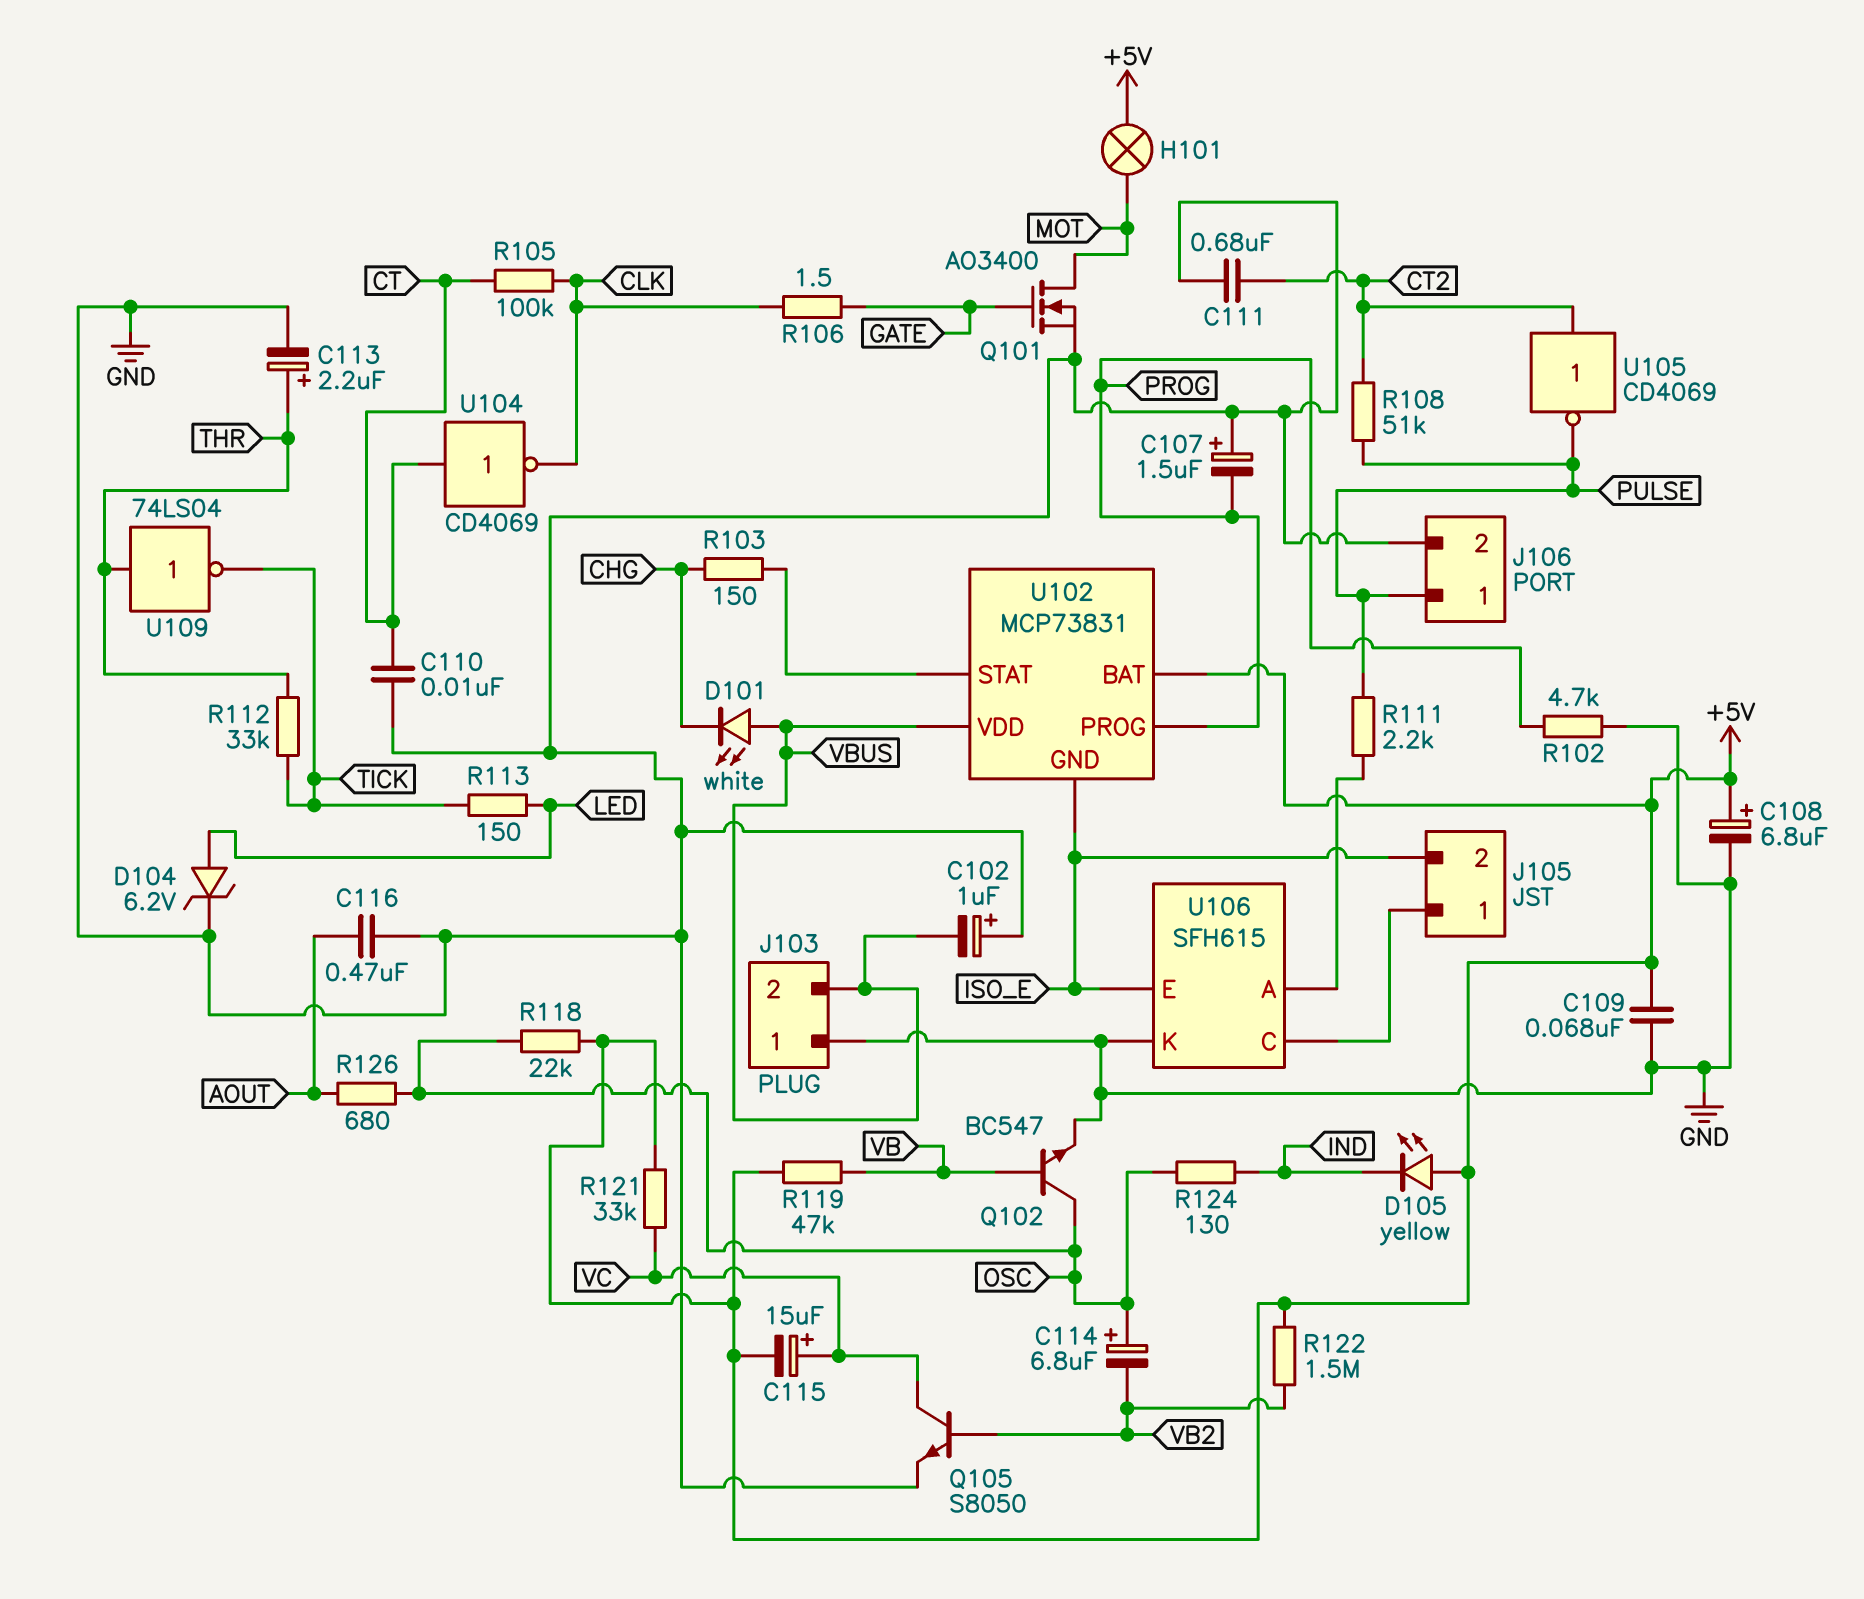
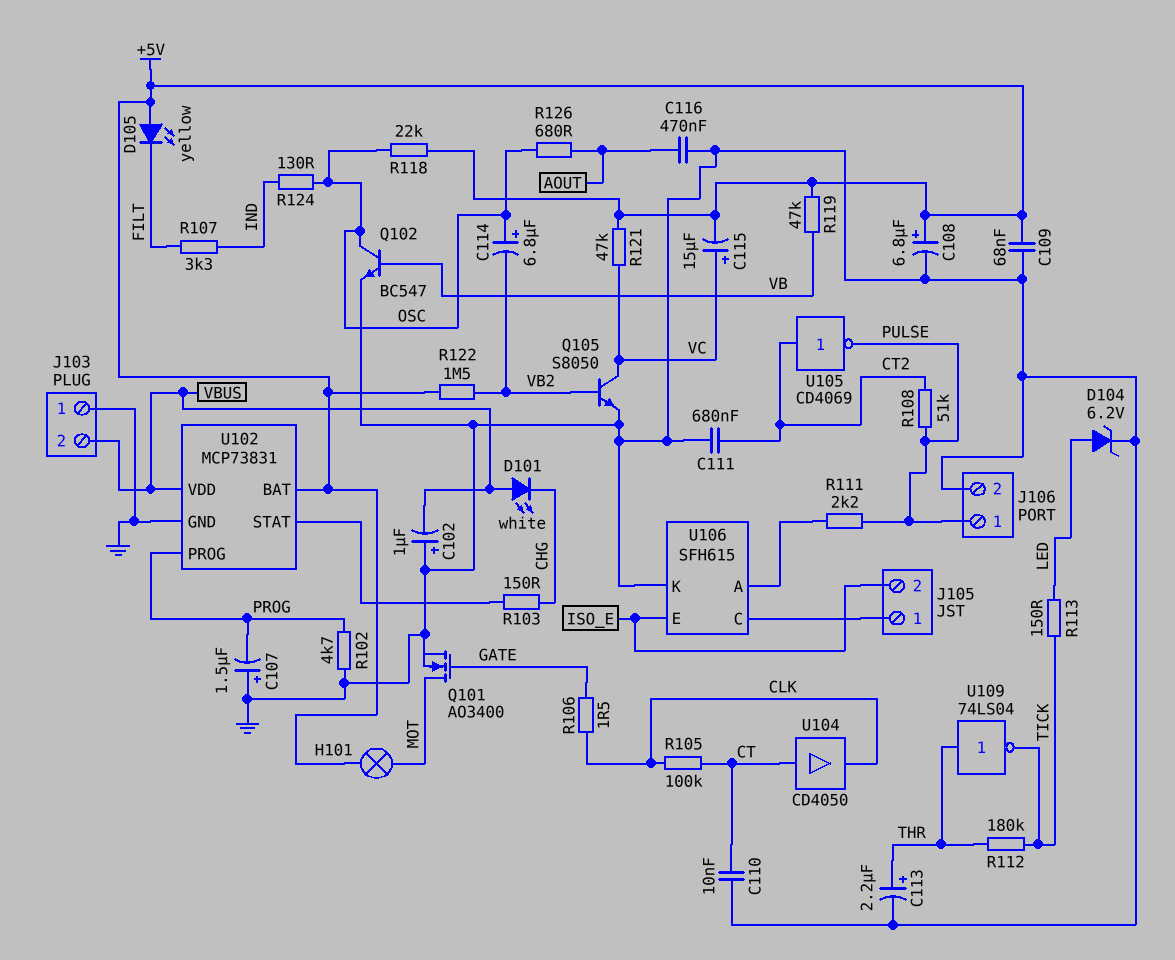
D105: LED yellow (A +5V, K IND) -> LED yellow (A +5V, K FILT)
R107: none -> 3.3k (FILT, IND)
R112: 33k (THR, TICK) -> 180k (THR, TICK)
R121: 33k (+5V, VC) -> 47k (+5V, VC)
U102 pin GND: ISO_E -> GND
U104: NOT CD4069 (in CT, out CLK) -> buffer CD4050 (in CT, out CLK)

